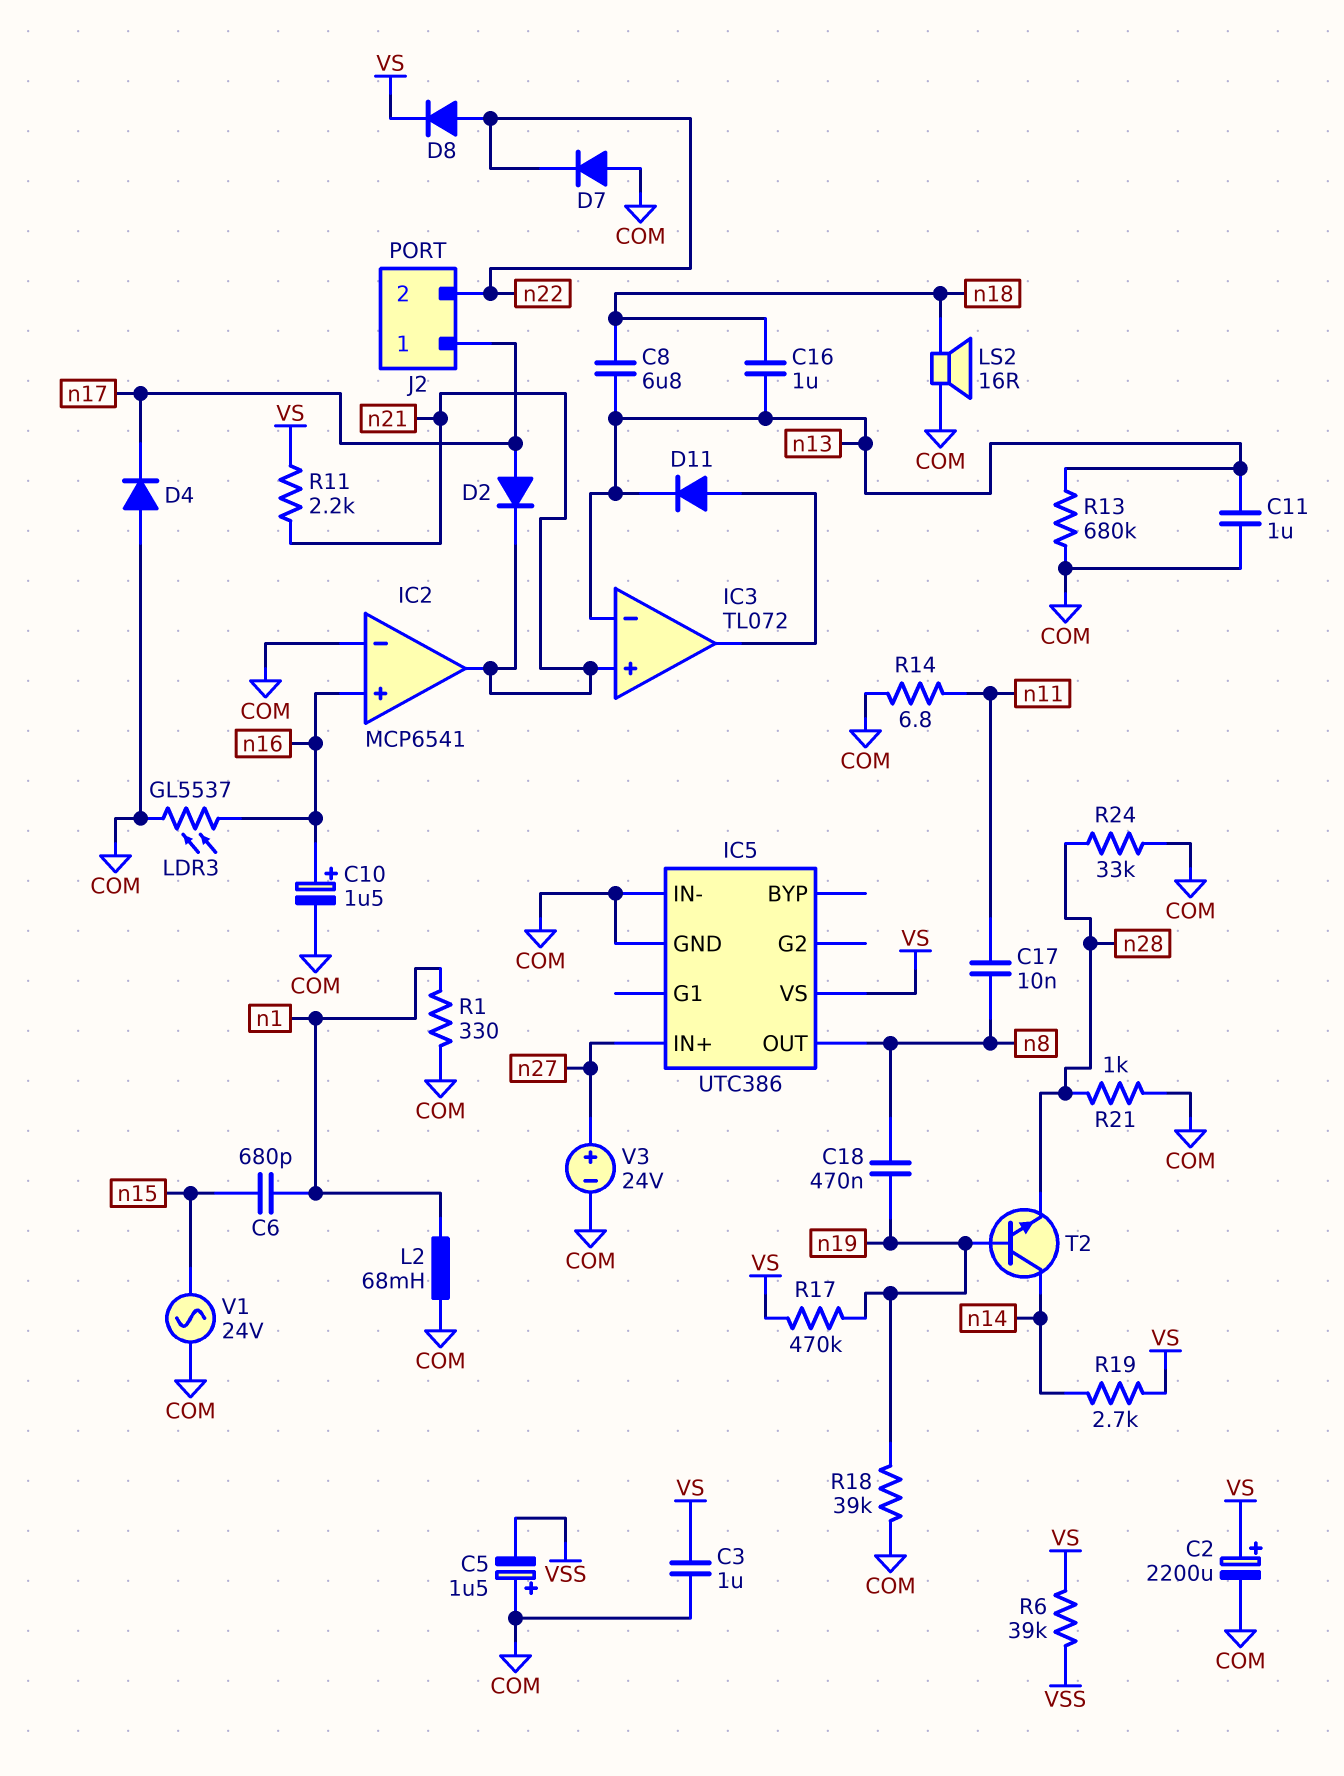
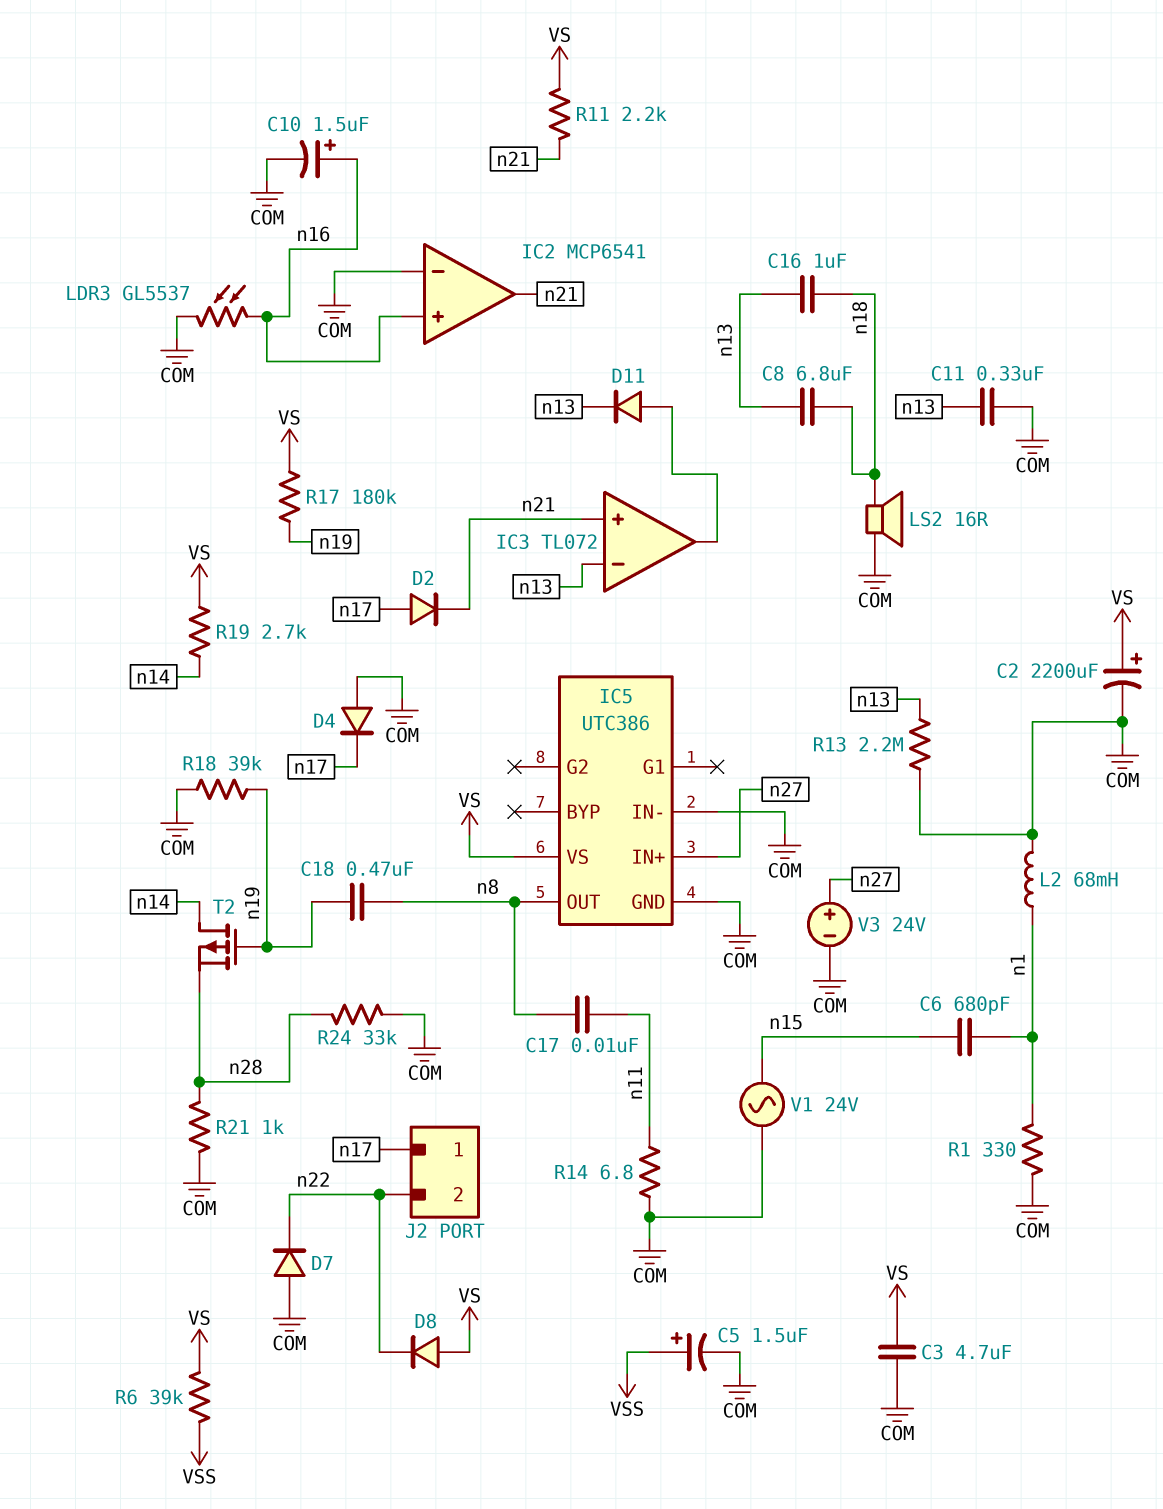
C3: 1uF (COM, VS) -> 4.7uF (COM, VS)
C5: 1.5uF (plus COM, minus VSS) -> 1.5uF (plus VSS, minus COM)
C11: 1uF (COM, n13) -> 330nF (COM, n13)
D8: diode (A n22, K VS) -> diode (A VS, K n22)
R13: 680k (COM, n13) -> 2.2M (COM, n13)
R17: 470k (VS, n19) -> 180k (VS, n19)
T2: NPN (B n19, C n14, E n28) -> PMOS (G n19, D n14, S n28)

